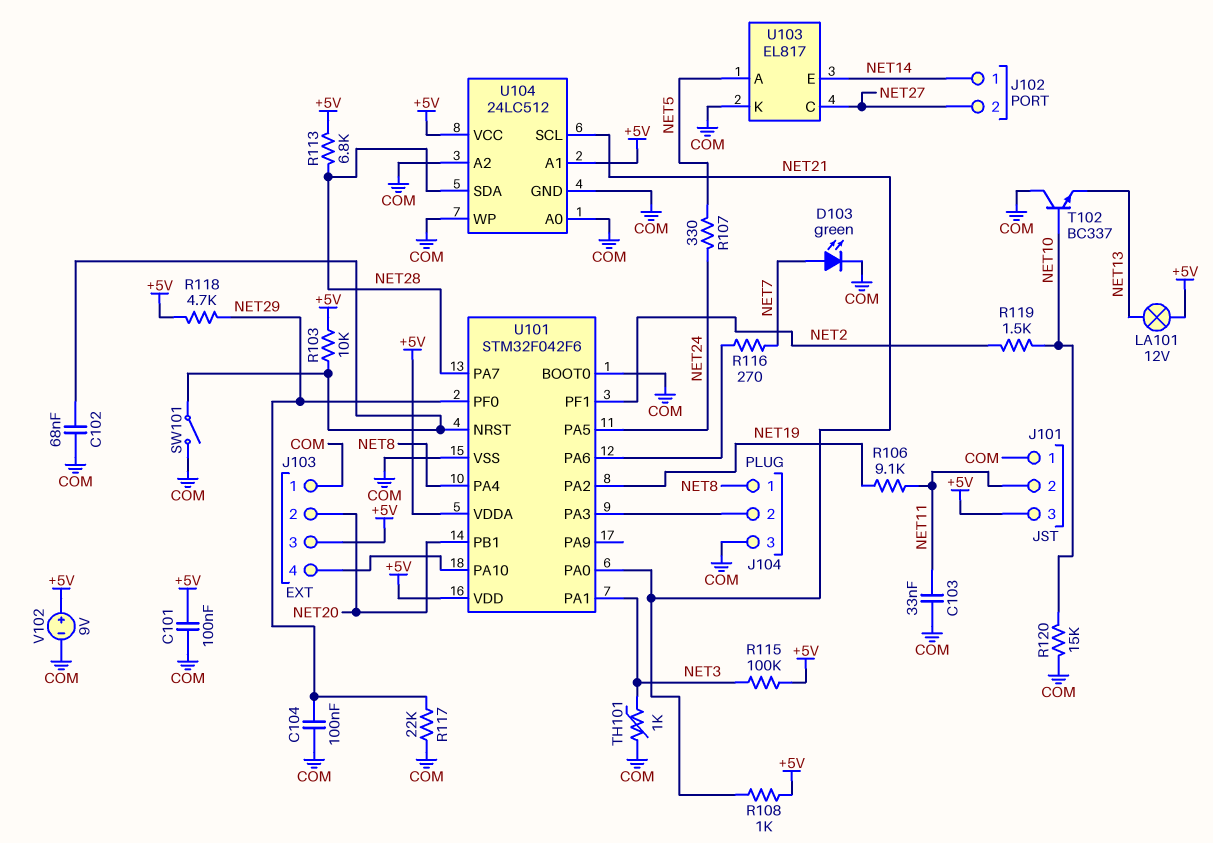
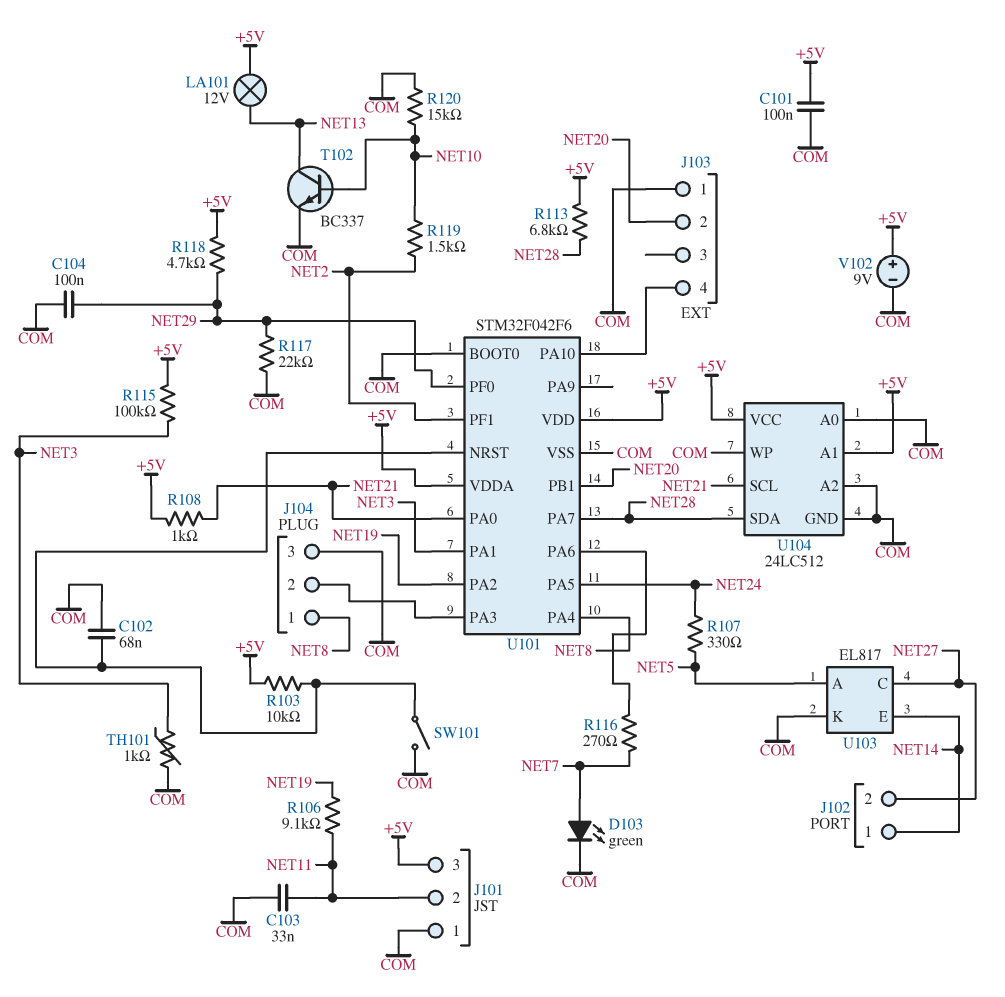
J103 pin 3: +5V -> none
T102: NPN BC337 (B NET10, C COM, E NET13) -> NPN BC337 (B NET10, C NET13, E COM)

